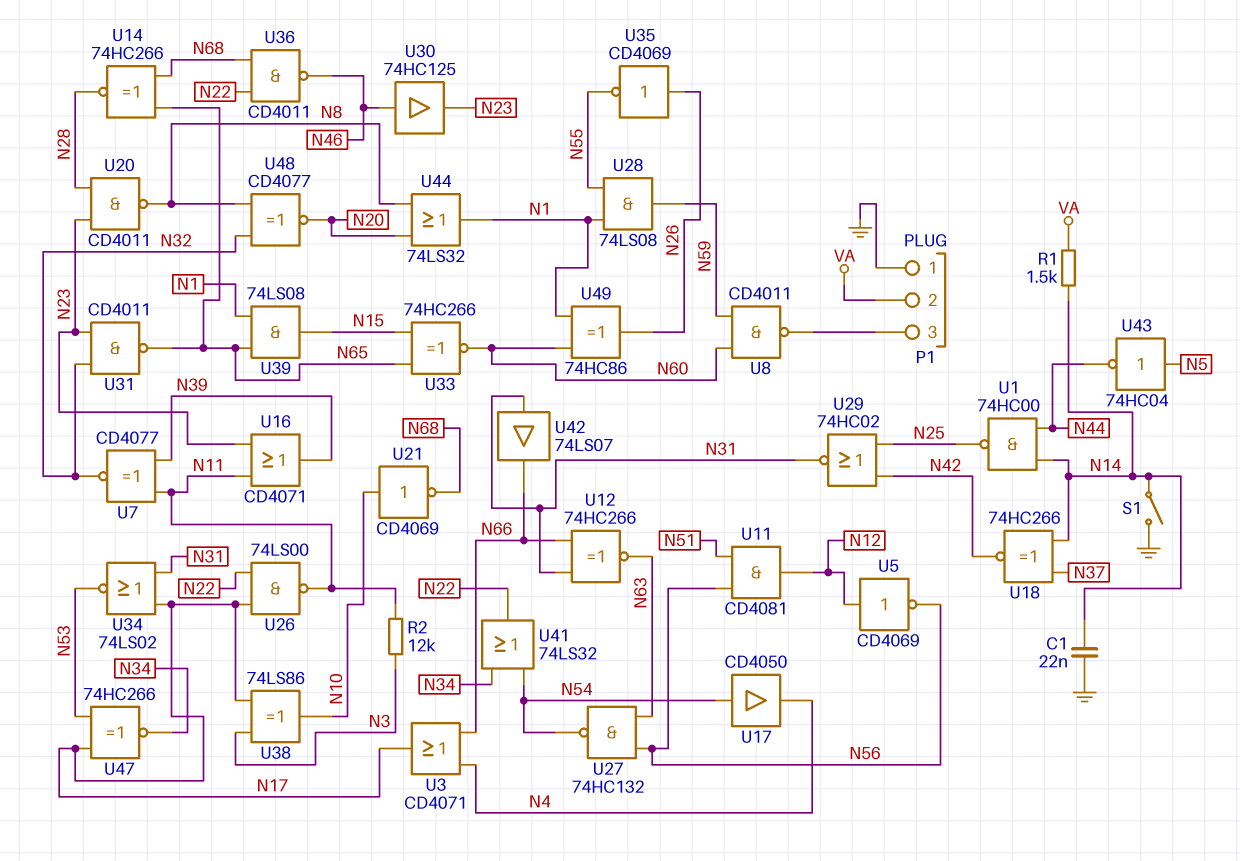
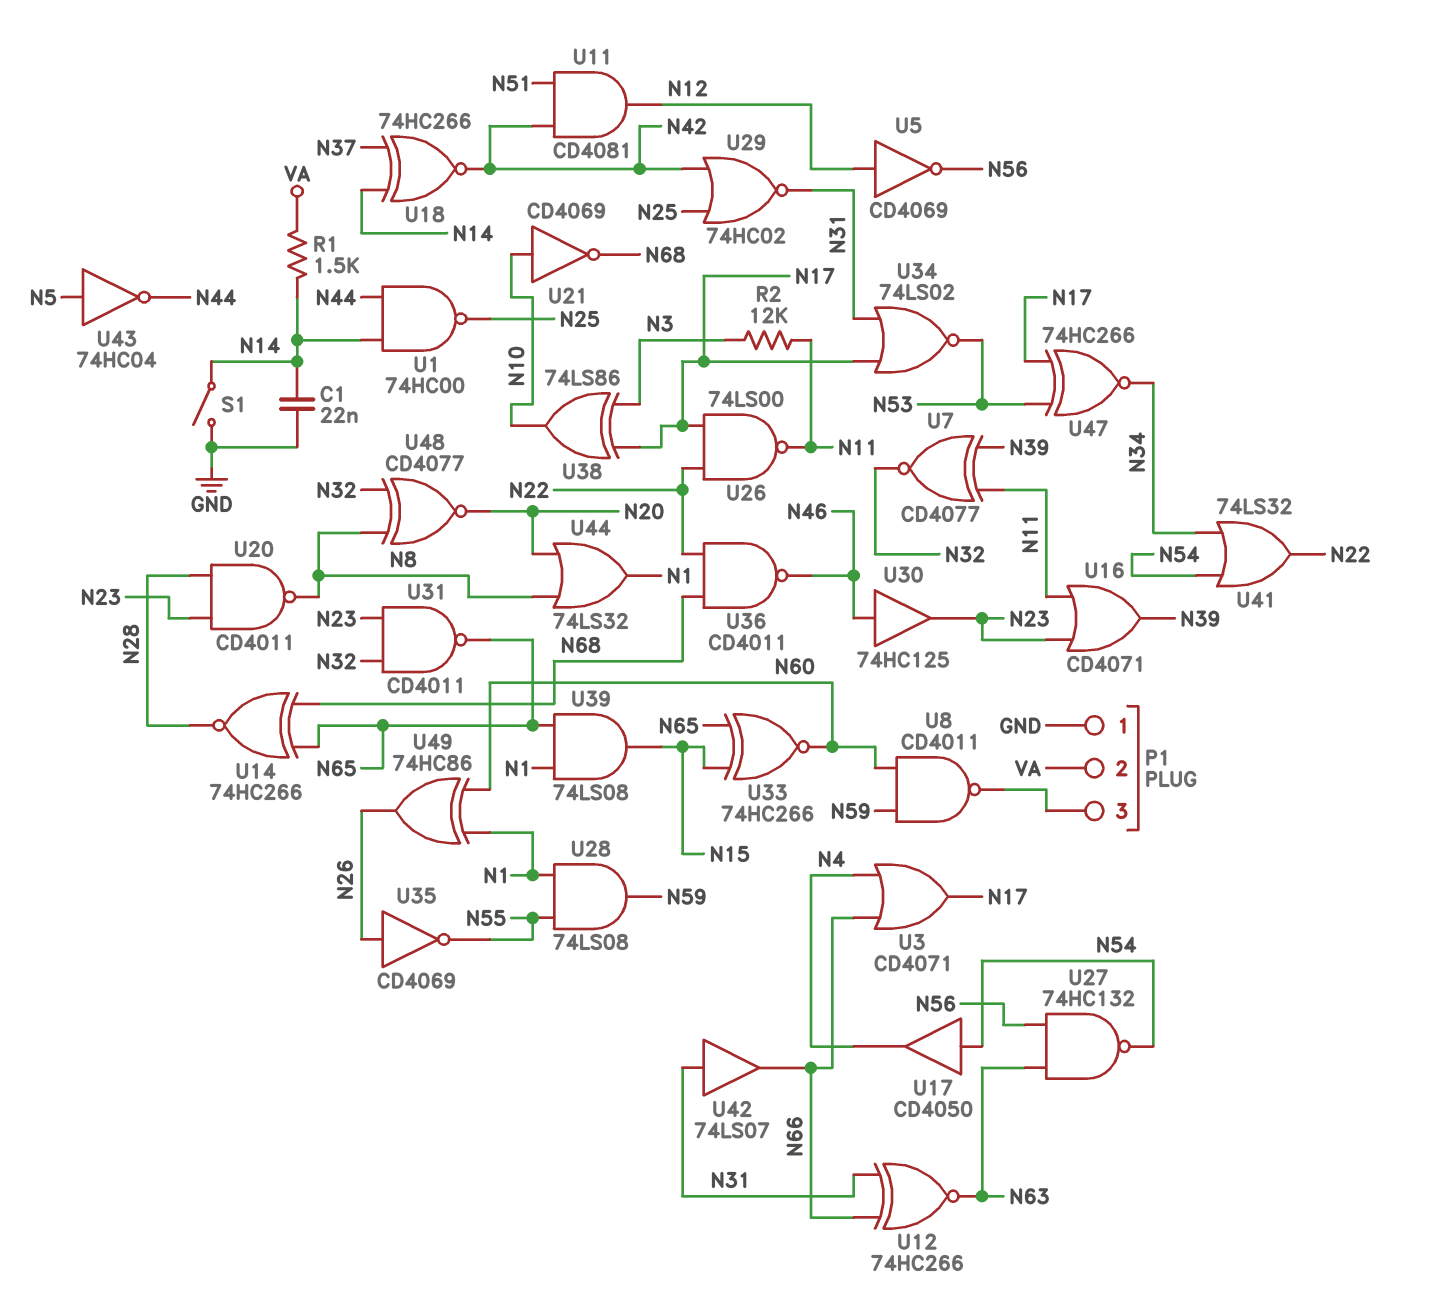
U11: AND CD4081 (in N51, in N56, out N12) -> AND CD4081 (in N42, in N51, out N12)

